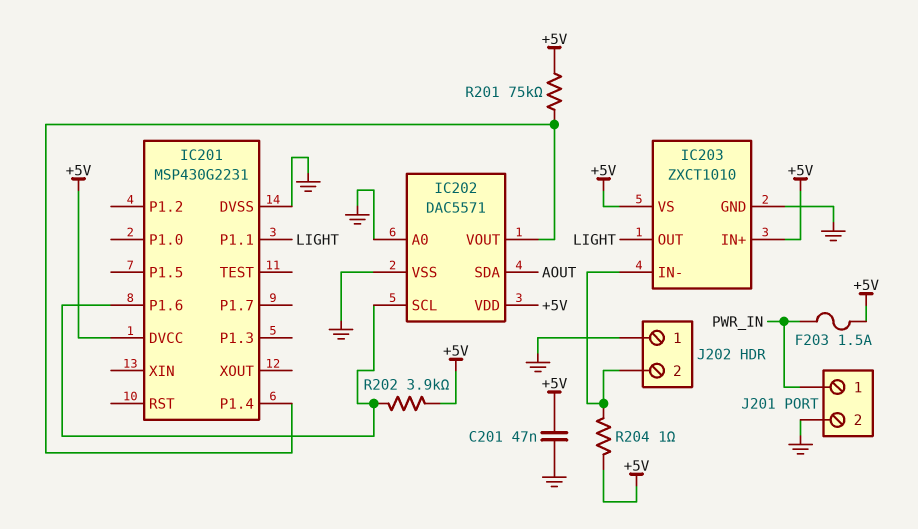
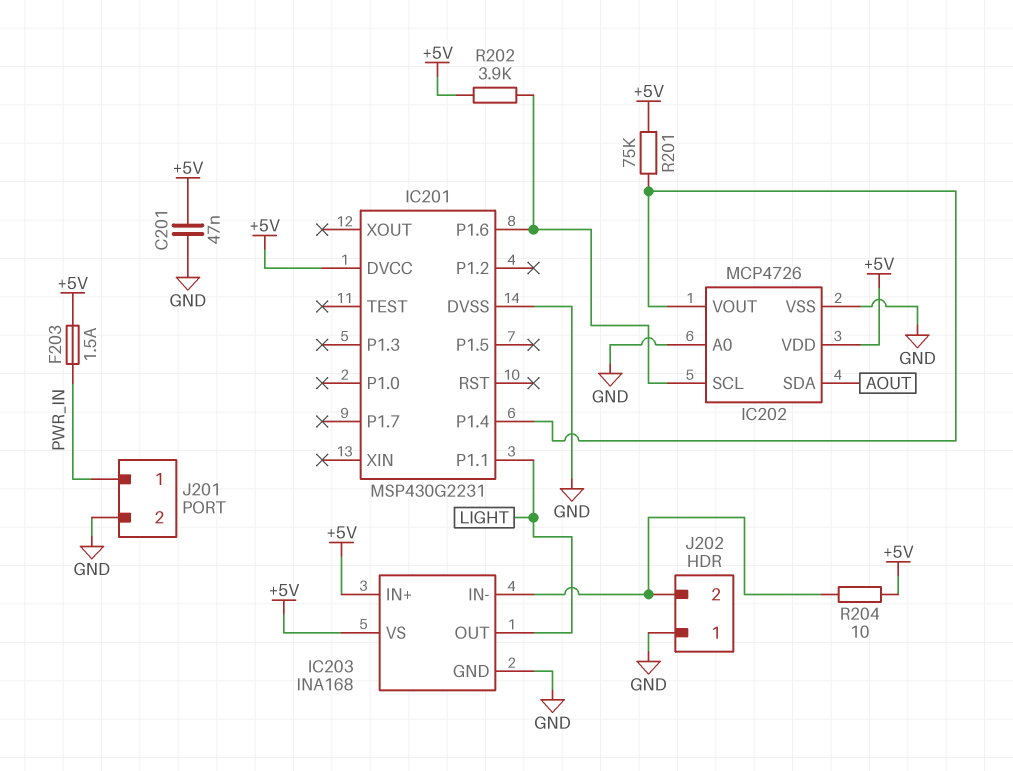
IC202: DAC5571 -> MCP4726
IC203: ZXCT1010 -> INA168
R204: 1 (+5V, IC203/IN-) -> 10 (+5V, IC203/IN-)

